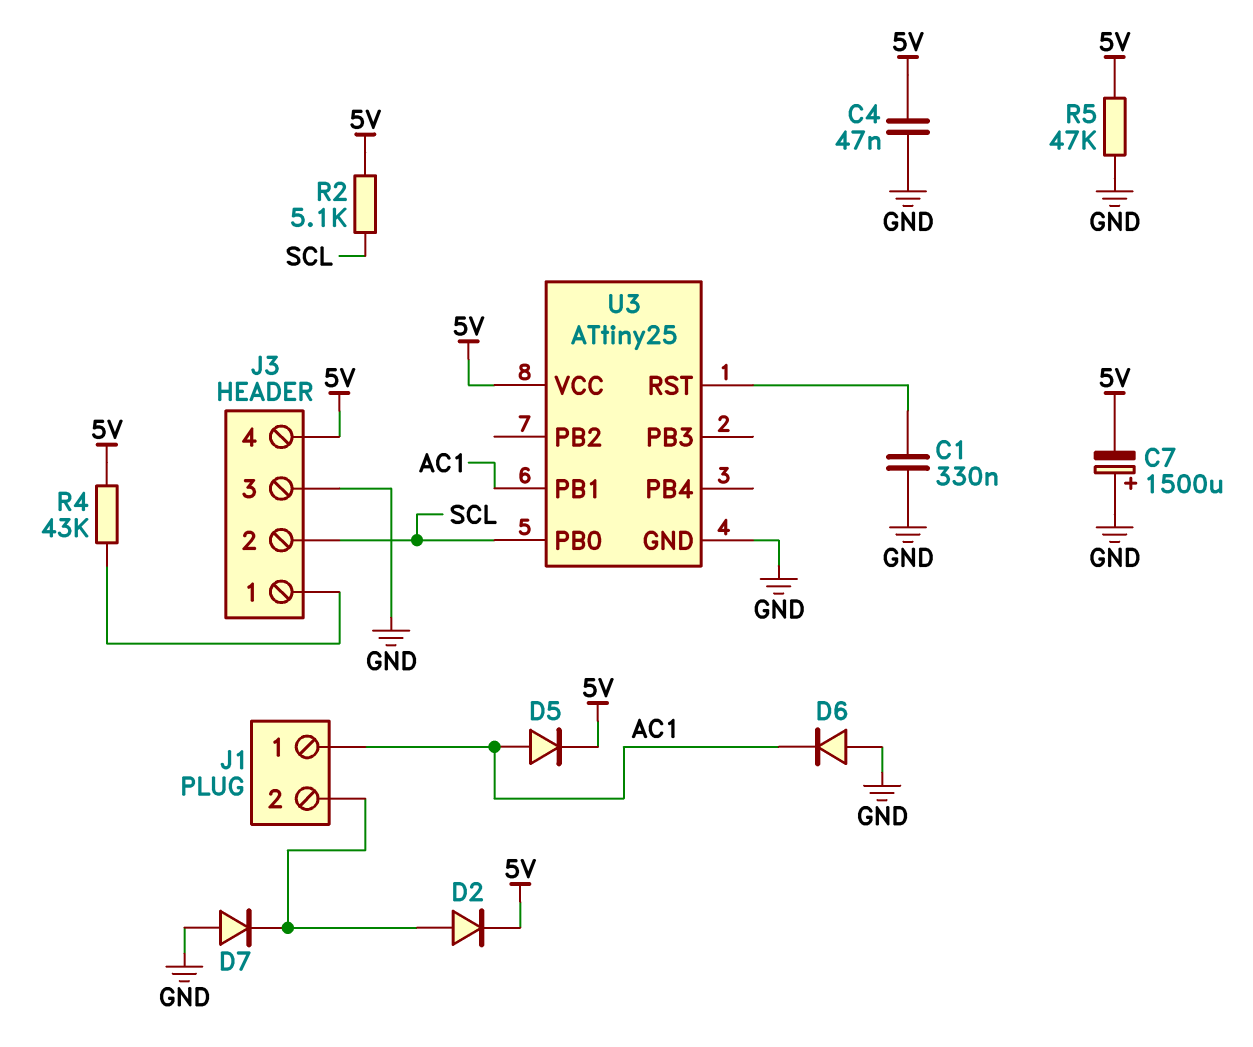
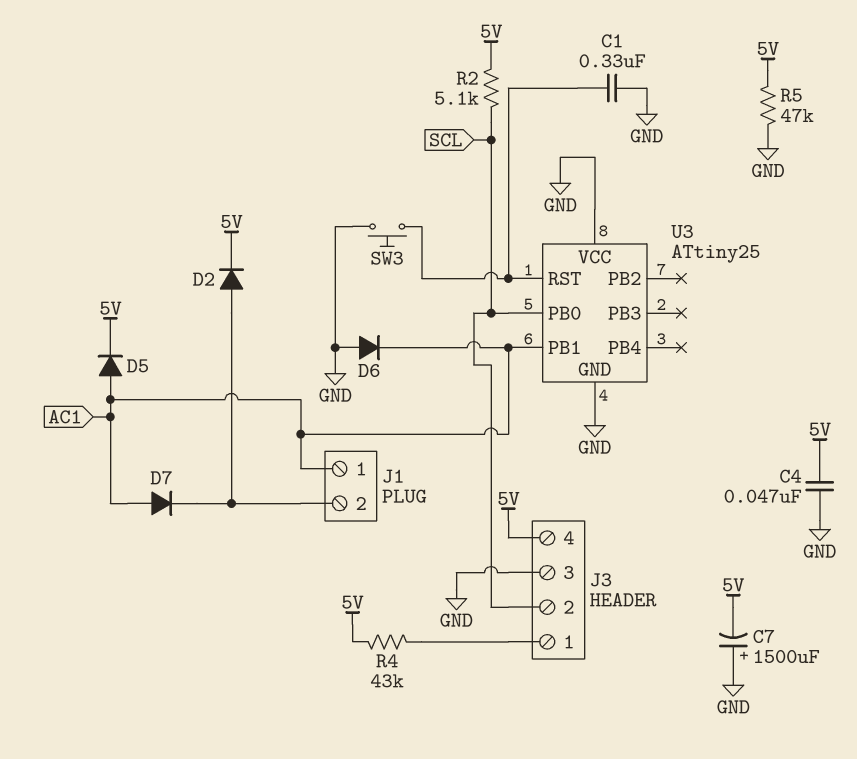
D7: diode (A GND, K J1/2) -> diode (A AC1, K J1/2)
SW3: none -> button (GND, U3/RST)
U3 pin VCC: 5V -> GND

